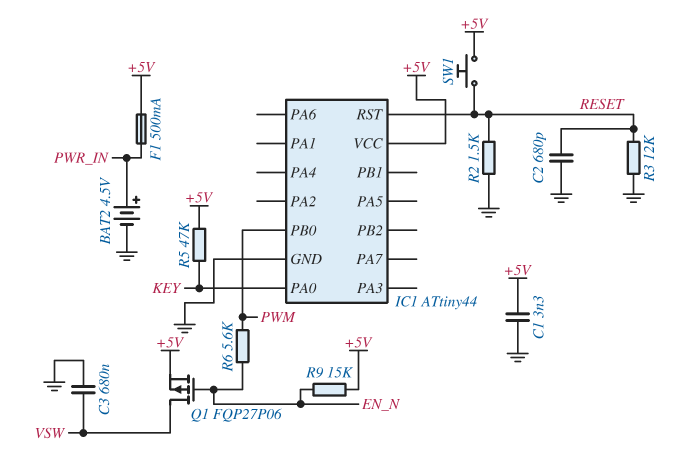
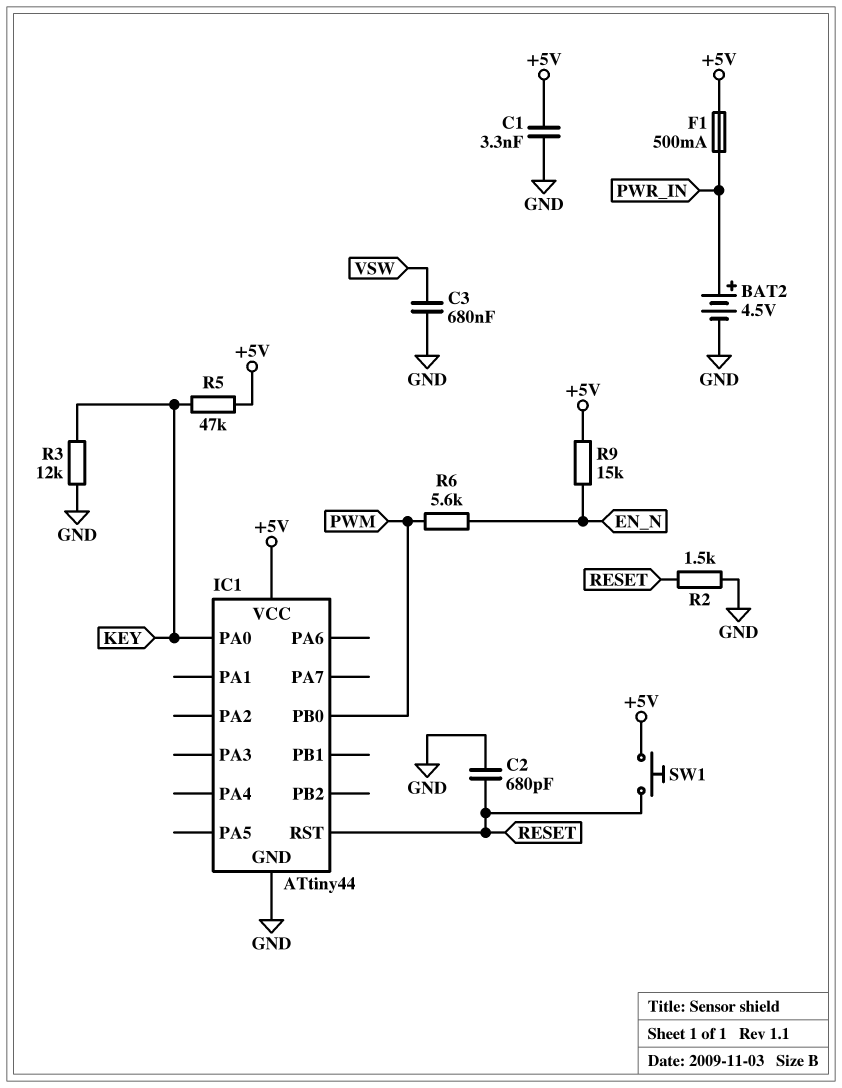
Q1: PMOS FQP27P06 (G EN_N, D VSW, S +5V) -> none
R3: 12k (GND, RESET) -> 12k (GND, KEY)

